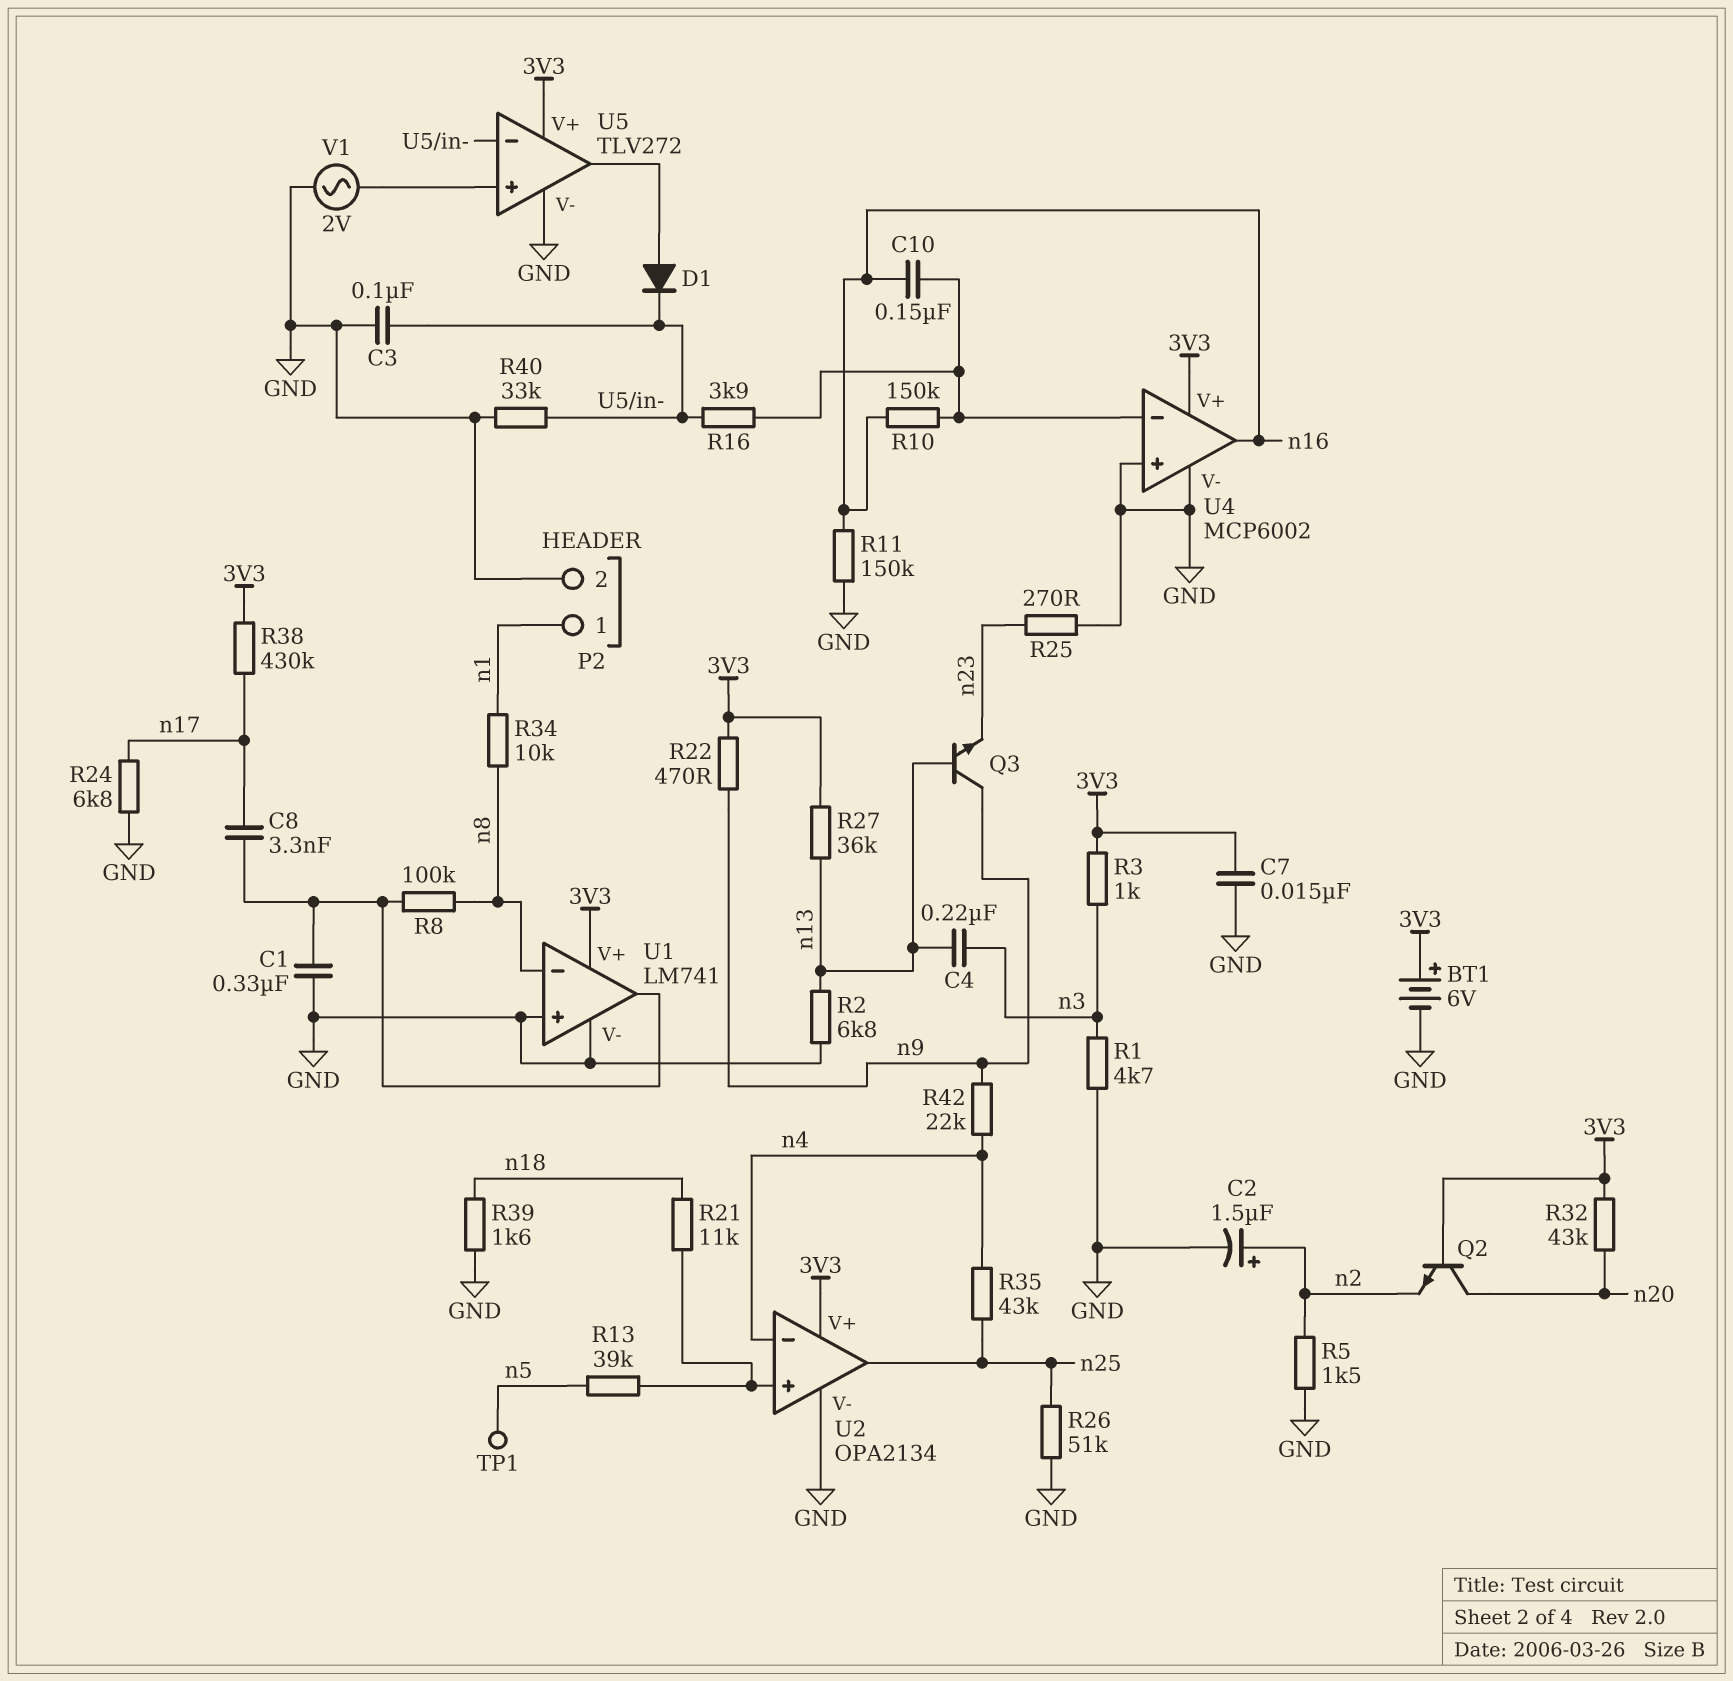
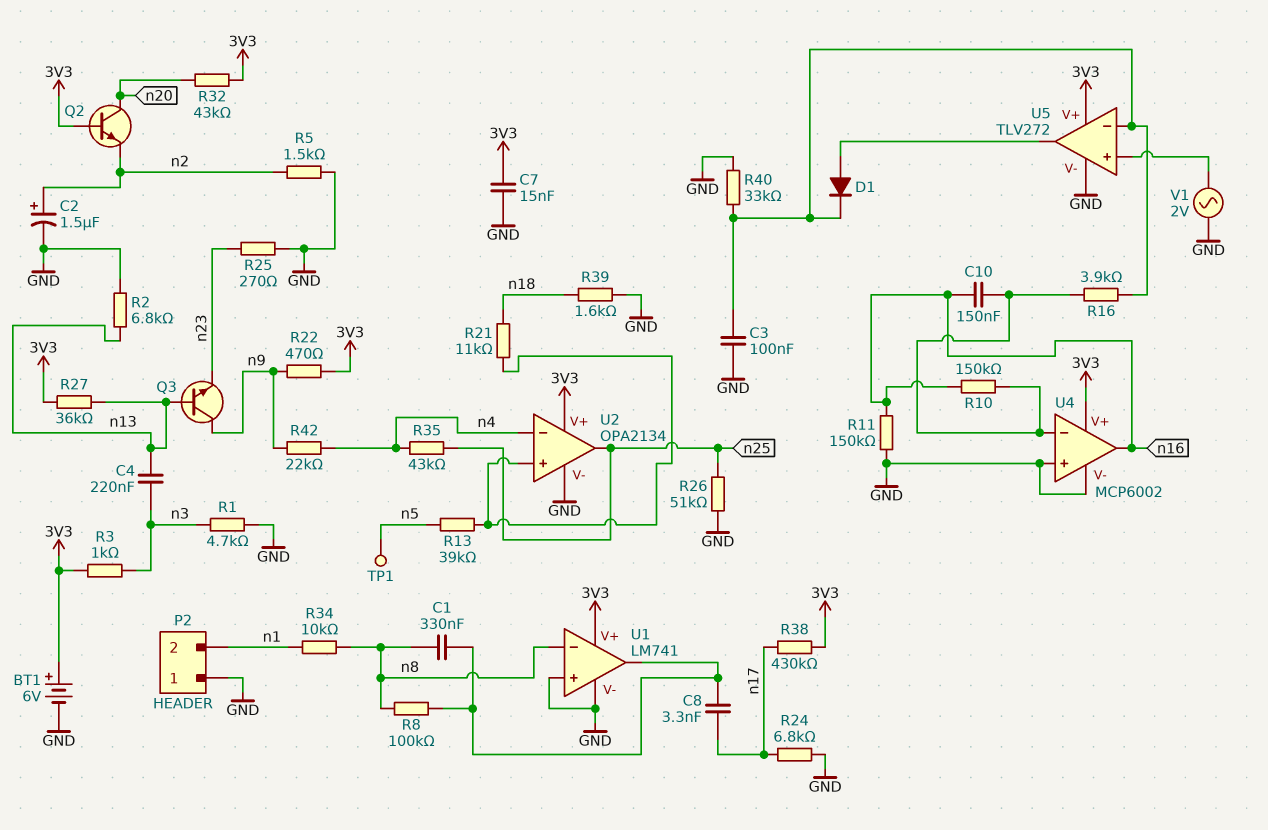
C1: 330nF (GND, U1/out) -> 330nF (U1/out, n8)
P2 pin 1: n1 -> GND
P2 pin 2: GND -> n1

